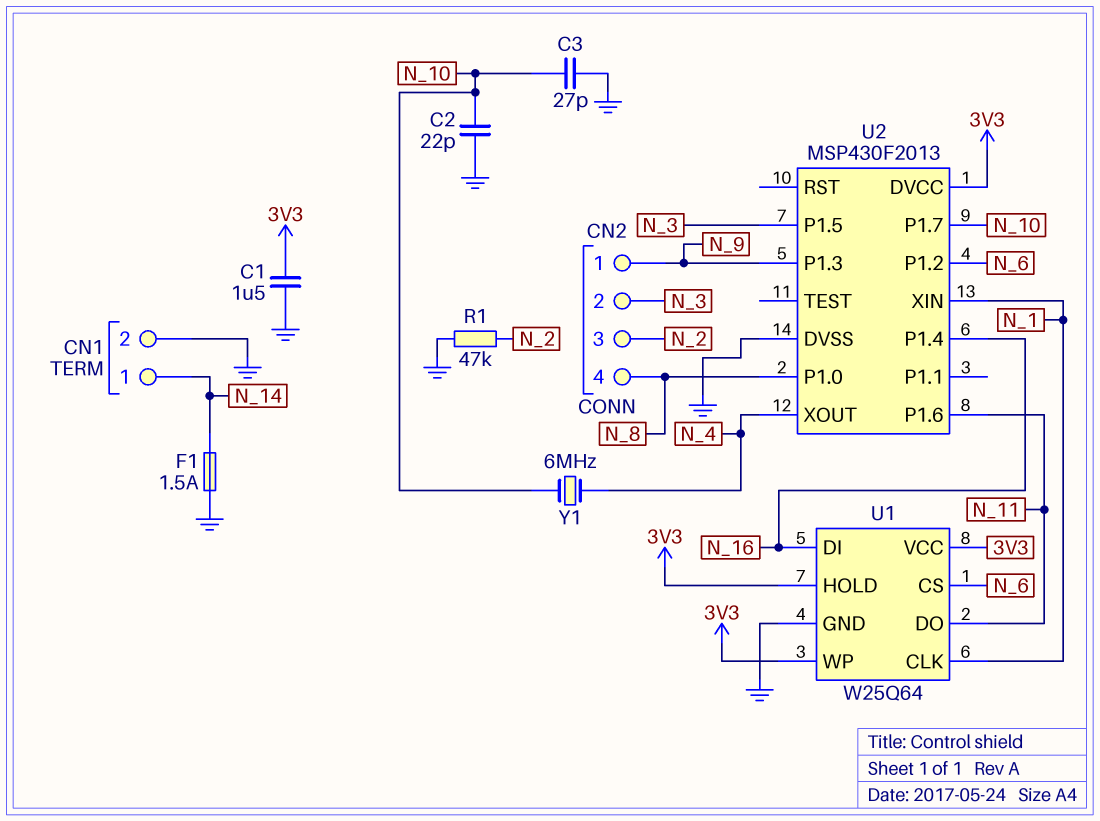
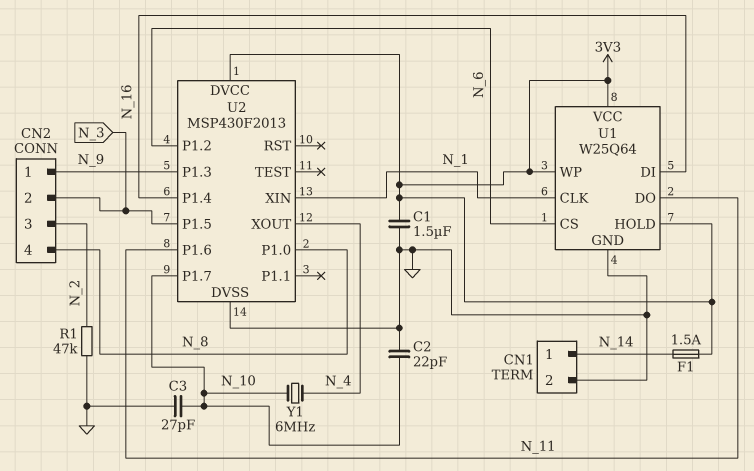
F1: 1.5A (GND, N_14) -> 1.5A (3V3, N_14)

